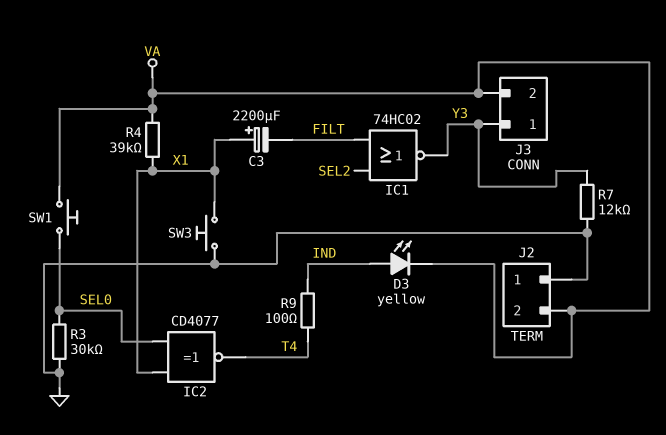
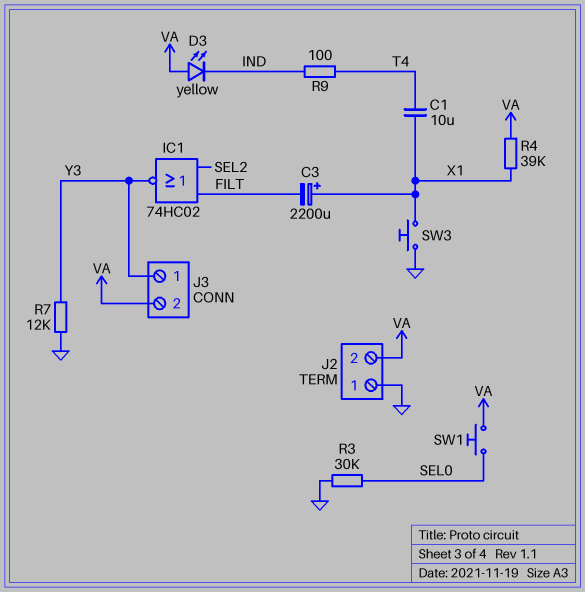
C1: none -> 10uF (T4, X1)
D3: LED yellow (A IND, K VA) -> LED yellow (A VA, K IND)
IC2: XNOR CD4077 (in SEL0, in X1, out T4) -> none

